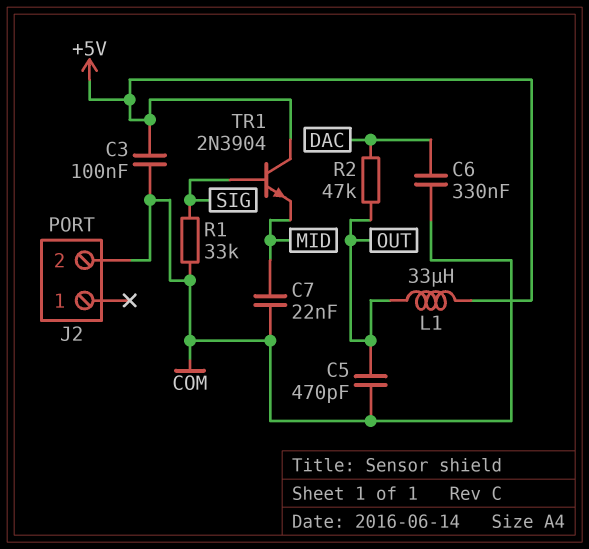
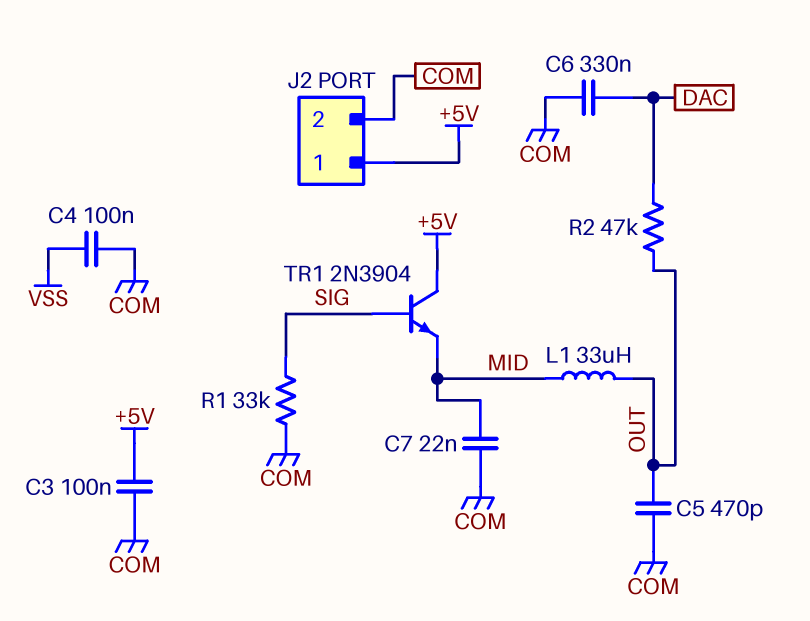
C4: none -> 100nF (COM, VSS)
J2 pin 1: none -> +5V
L1: 33uH (+5V, OUT) -> 33uH (MID, OUT)

